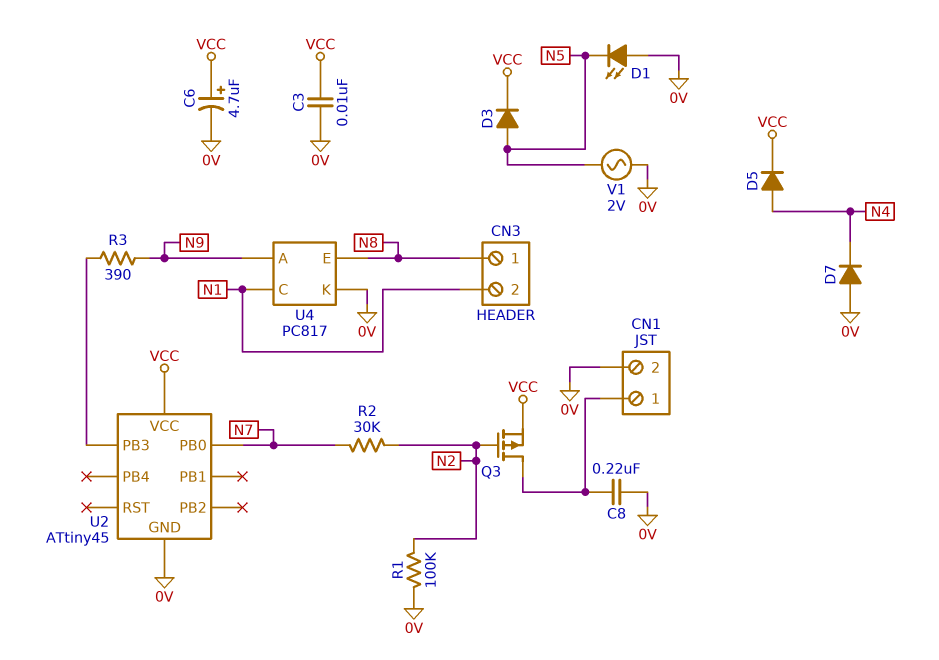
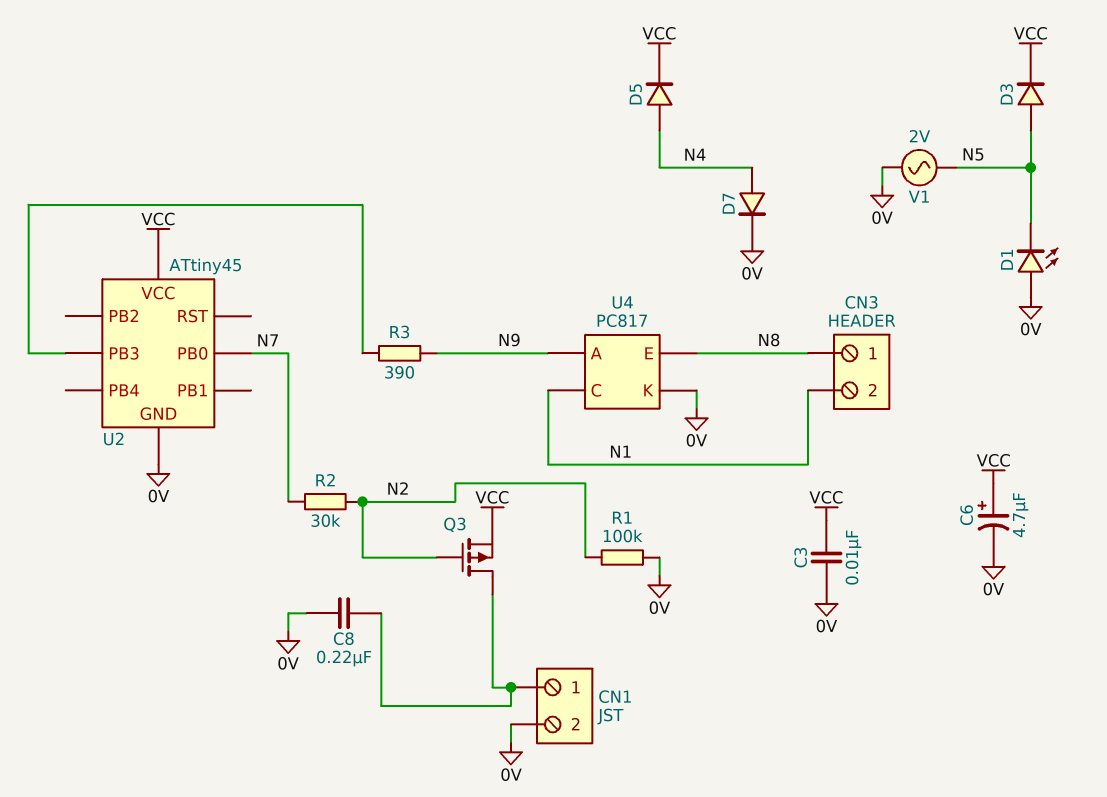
D7: diode (A 0V, K N4) -> diode (A N4, K 0V)

